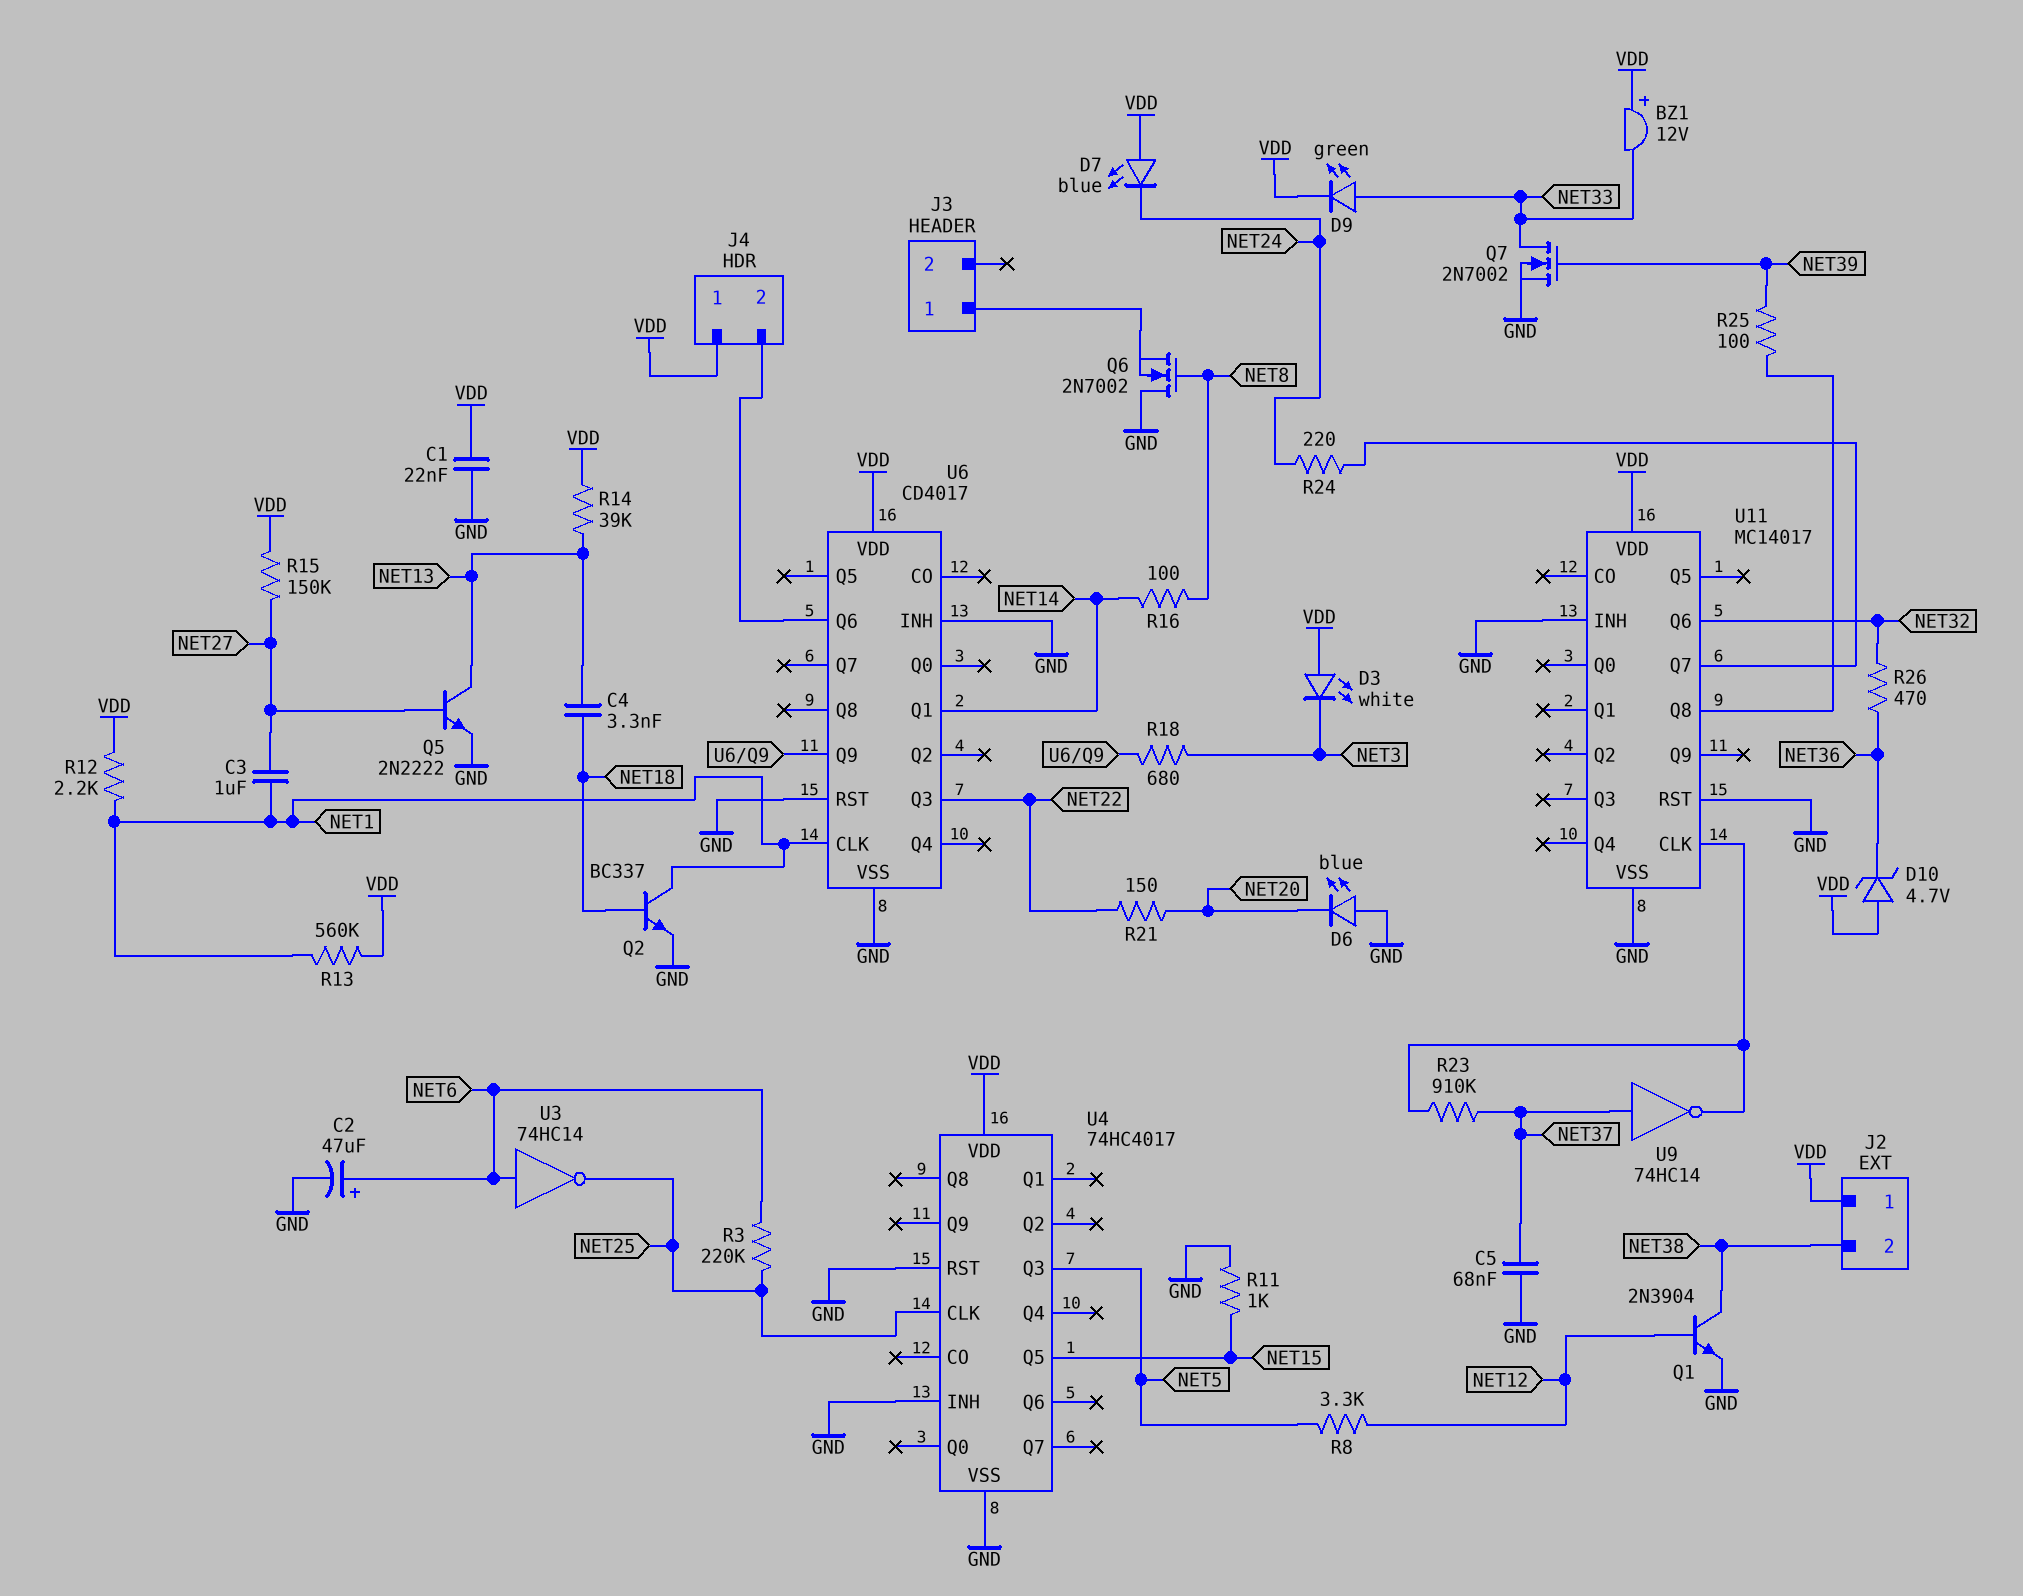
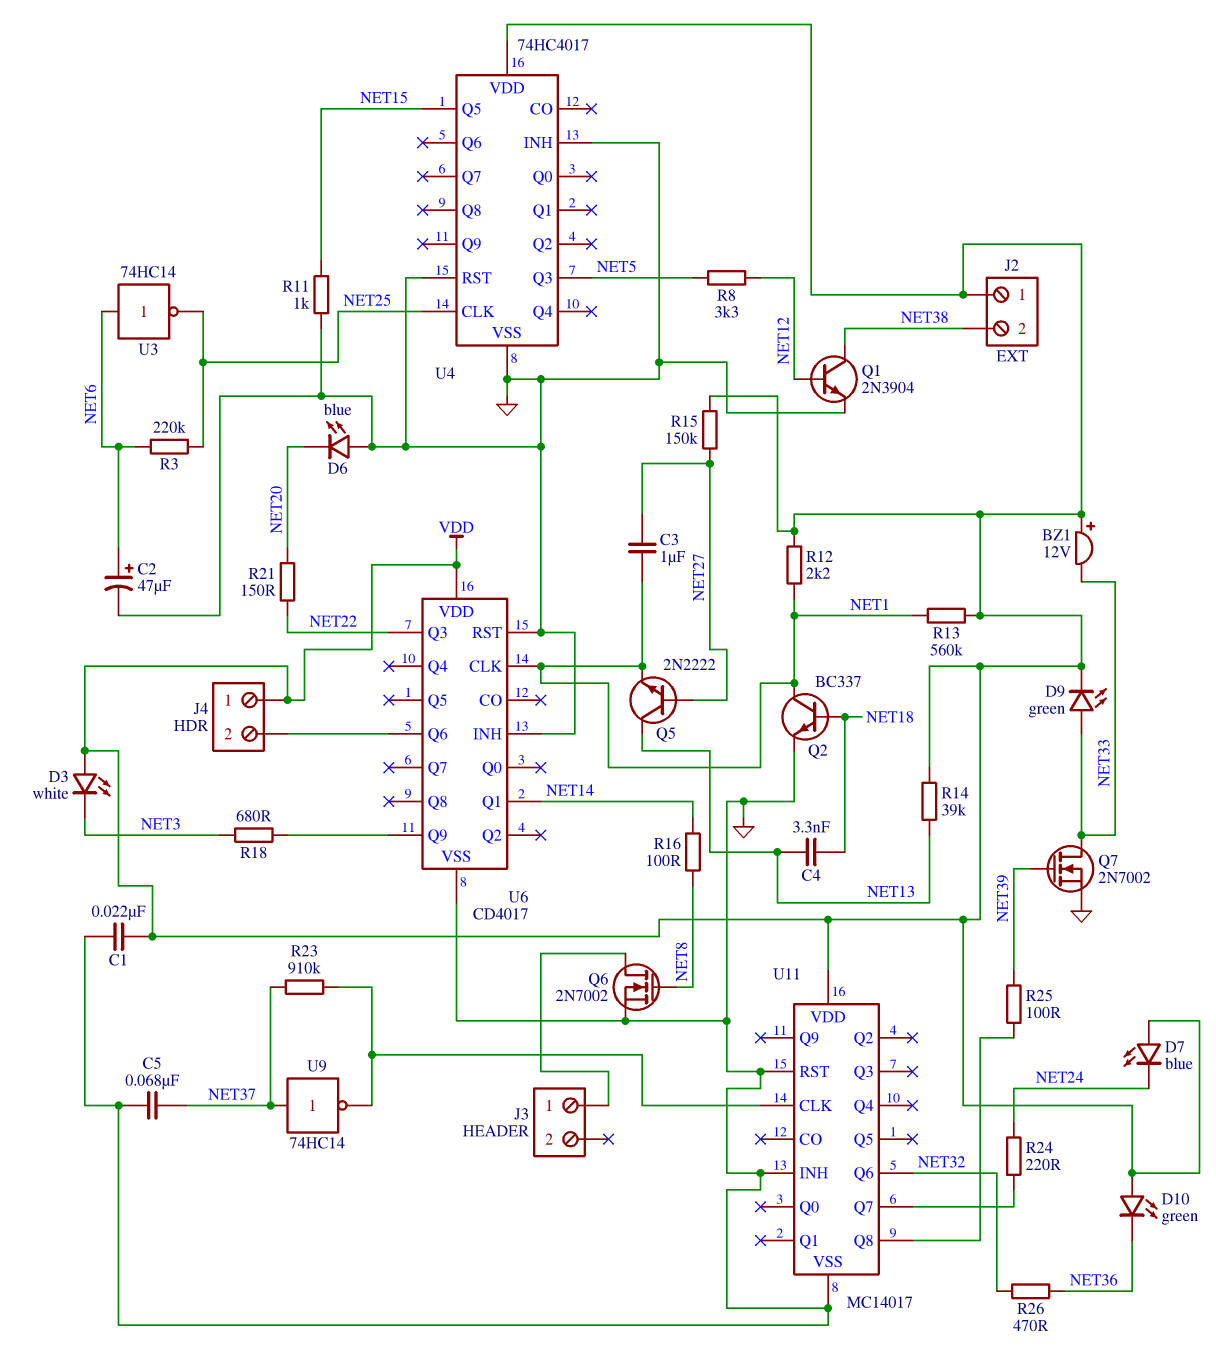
D10: zener 4.7V (A VDD, K NET36) -> LED green (A VDD, K NET36)
Q5: NPN 2N2222 (B NET27, C NET13, E GND) -> NPN 2N2222 (B NET27, C NET13, E NET1)
Q6: NMOS 2N7002 (G NET8, D GND, S J3/1) -> NMOS 2N7002 (G NET8, D J3/1, S GND)

